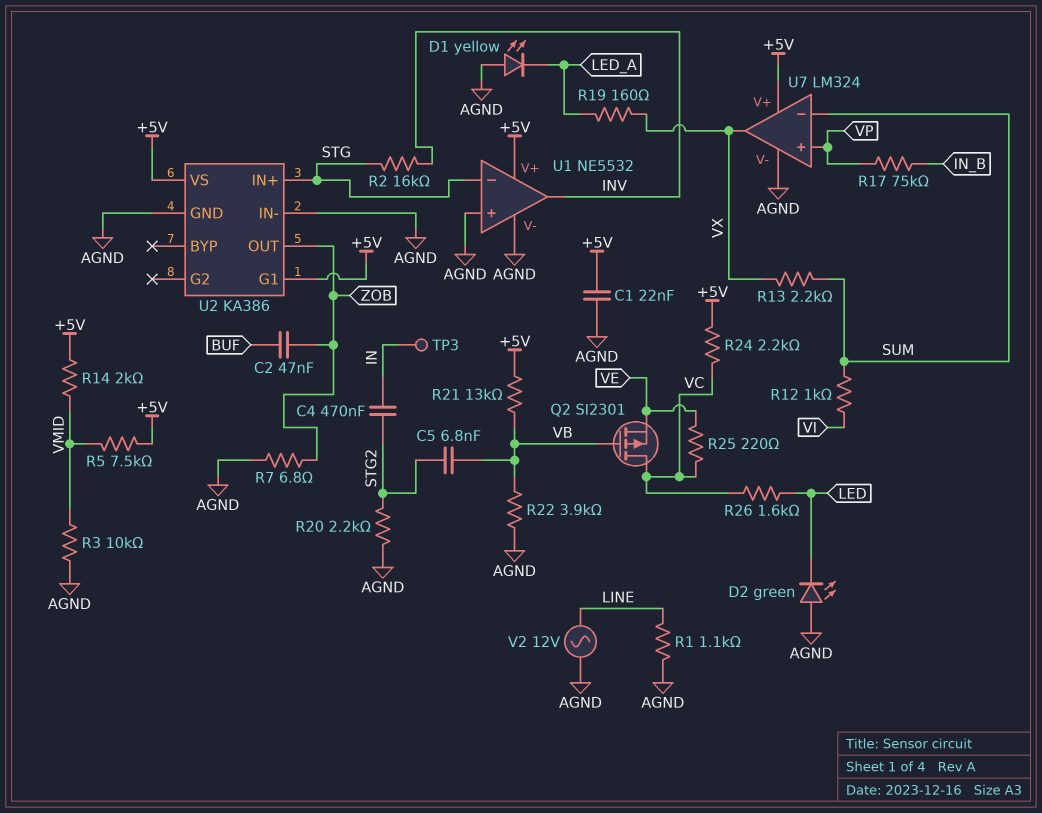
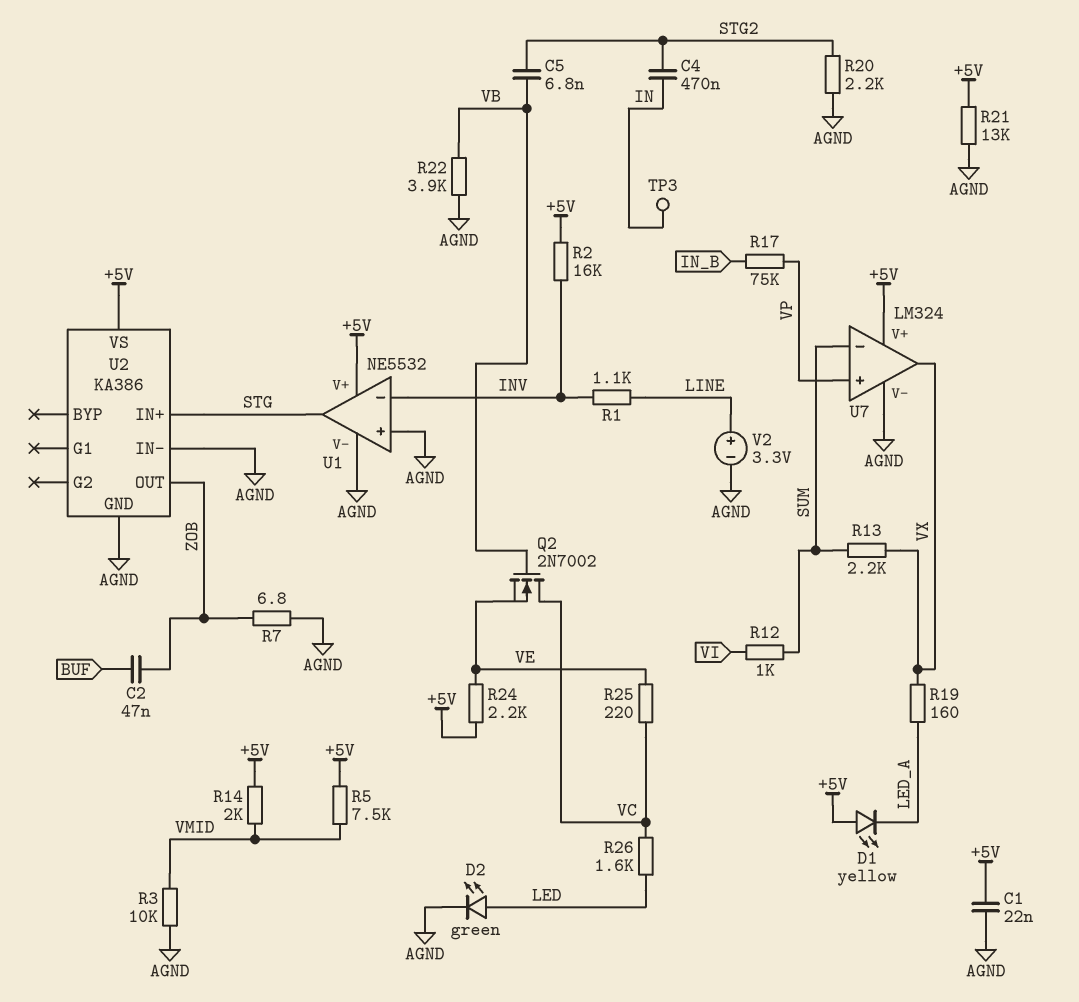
D1: LED yellow (A AGND, K LED_A) -> LED yellow (A +5V, K LED_A)
D2: LED green (A AGND, K LED) -> LED green (A LED, K AGND)
Q2: PMOS SI2301 (G VB, D VC, S VE) -> NMOS 2N7002 (G VB, D VC, S VE)
R1: 1.1k (AGND, LINE) -> 1.1k (INV, LINE)
R2: 16k (INV, STG) -> 16k (+5V, INV)
R21: 13k (+5V, VB) -> 13k (+5V, AGND)
R24: 2.2k (+5V, VC) -> 2.2k (+5V, VE)
U1 pin in-: STG -> INV
U1 pin out: INV -> STG
U2 pin G1: +5V -> none
V2: AC 12V (AGND, LINE) -> 3.3V (plus LINE, minus AGND)

